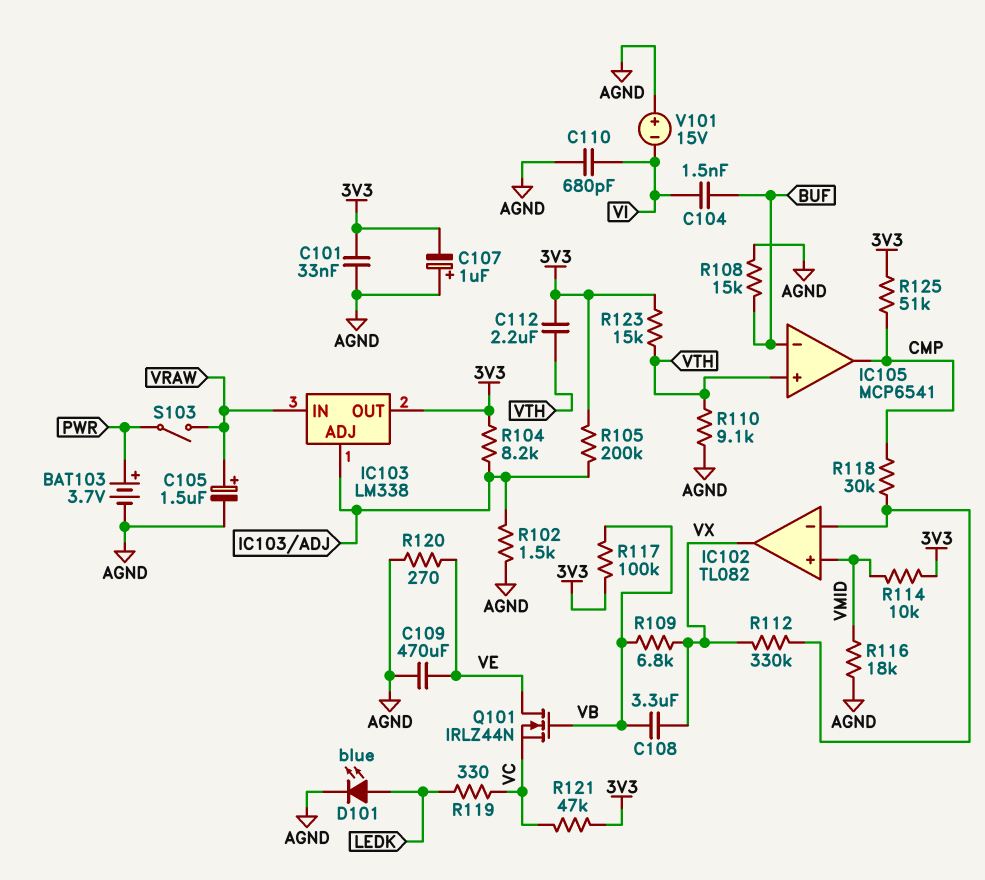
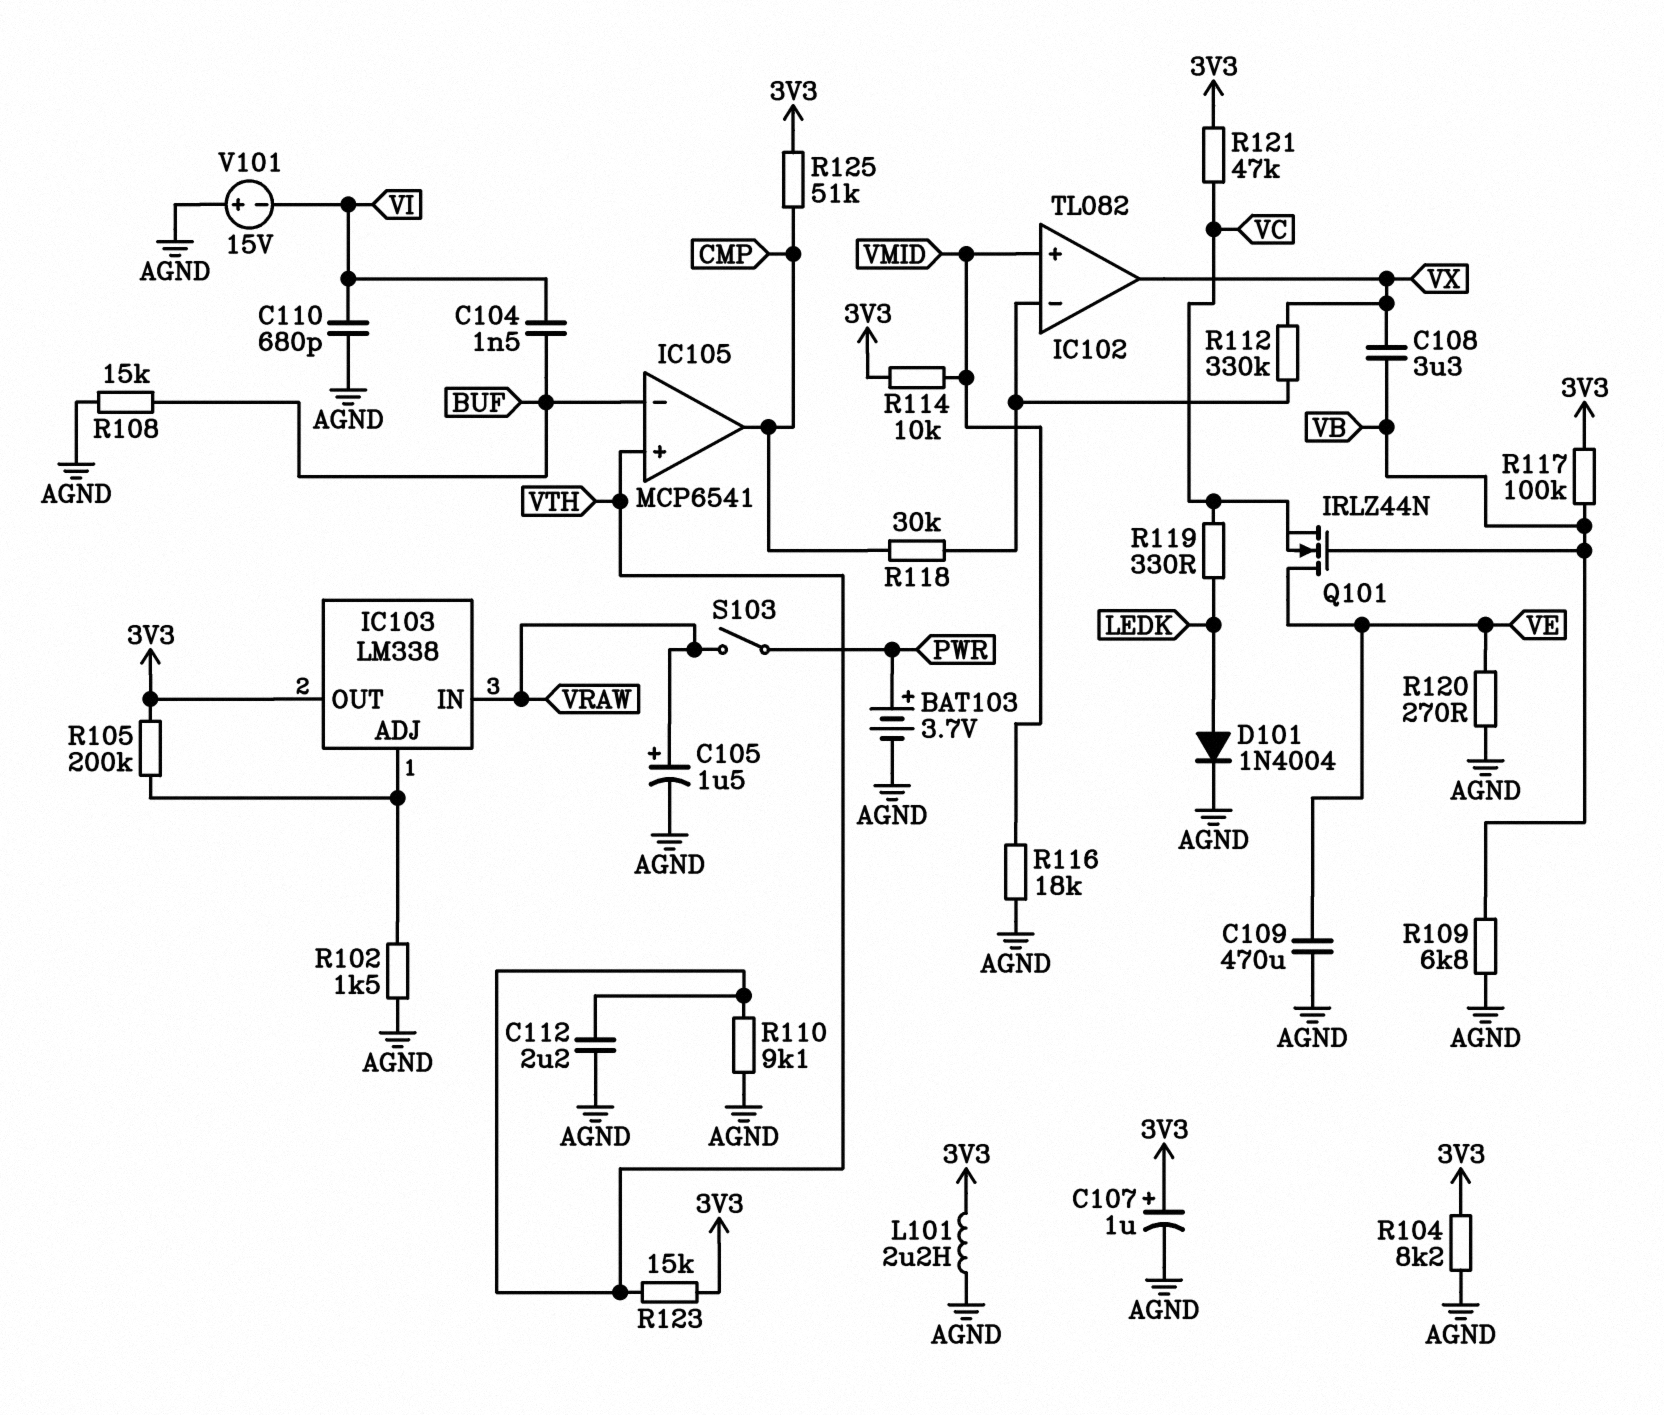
C101: 33nF (3V3, AGND) -> none
C107: 1uF (plus AGND, minus 3V3) -> 1uF (plus 3V3, minus AGND)
C112: 2.2uF (3V3, VTH) -> 2.2uF (AGND, VTH)
D101: LED blue (A LEDK, K AGND) -> diode 1N4004 (A LEDK, K AGND)
L101: none -> 2.2uH (3V3, AGND)
R104: 8.2k (3V3, IC103/ADJ) -> 8.2k (3V3, AGND)
R109: 6.8k (VB, VX) -> 6.8k (AGND, VB)

